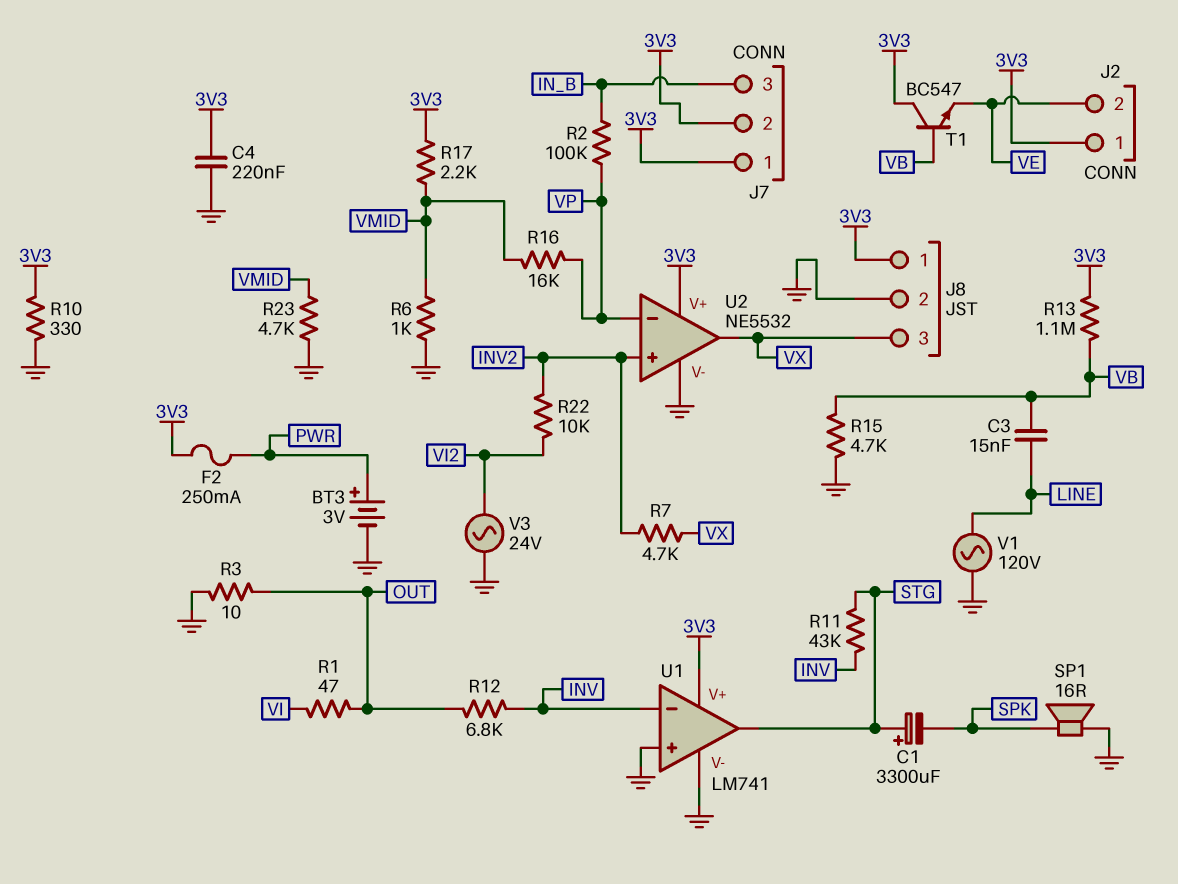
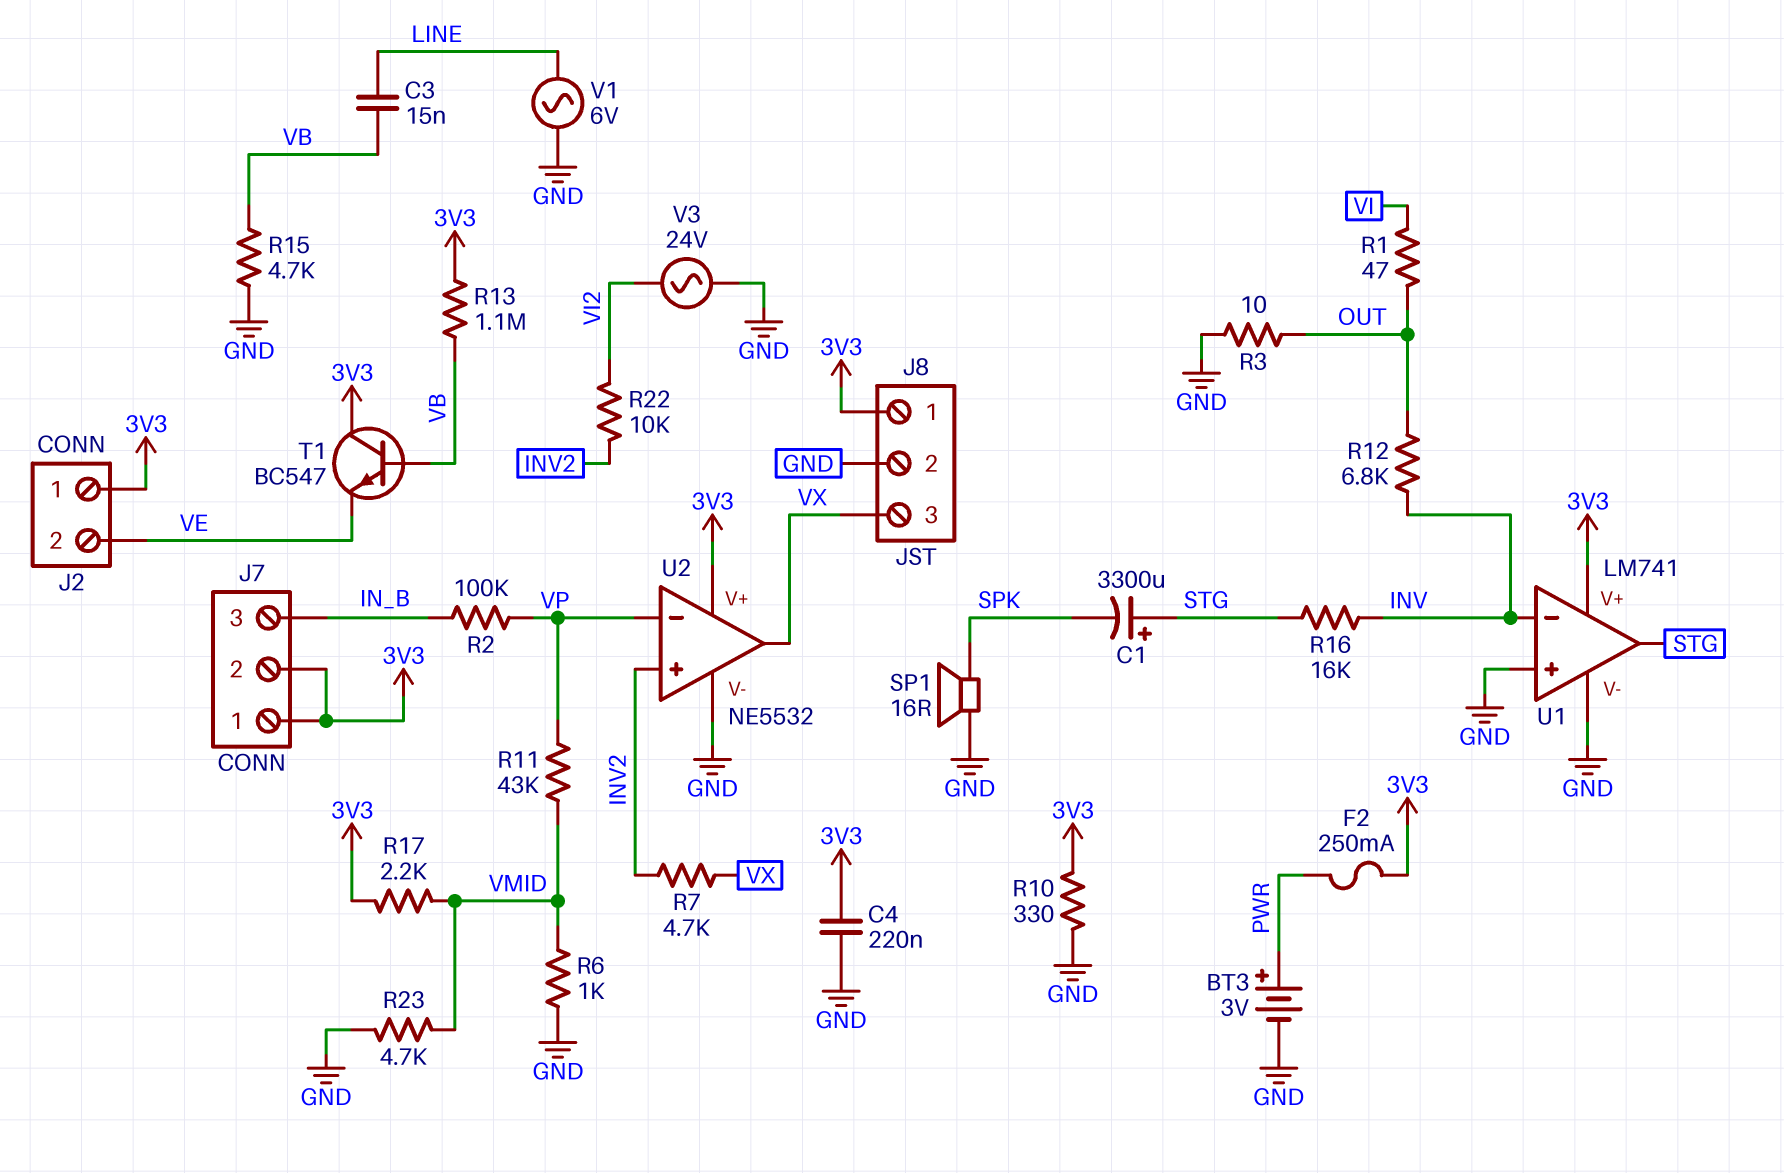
R11: 43k (INV, STG) -> 43k (VMID, VP)
R16: 16k (VMID, VP) -> 16k (INV, STG)
V1: AC 120V (GND, LINE) -> AC 6V (GND, LINE)

